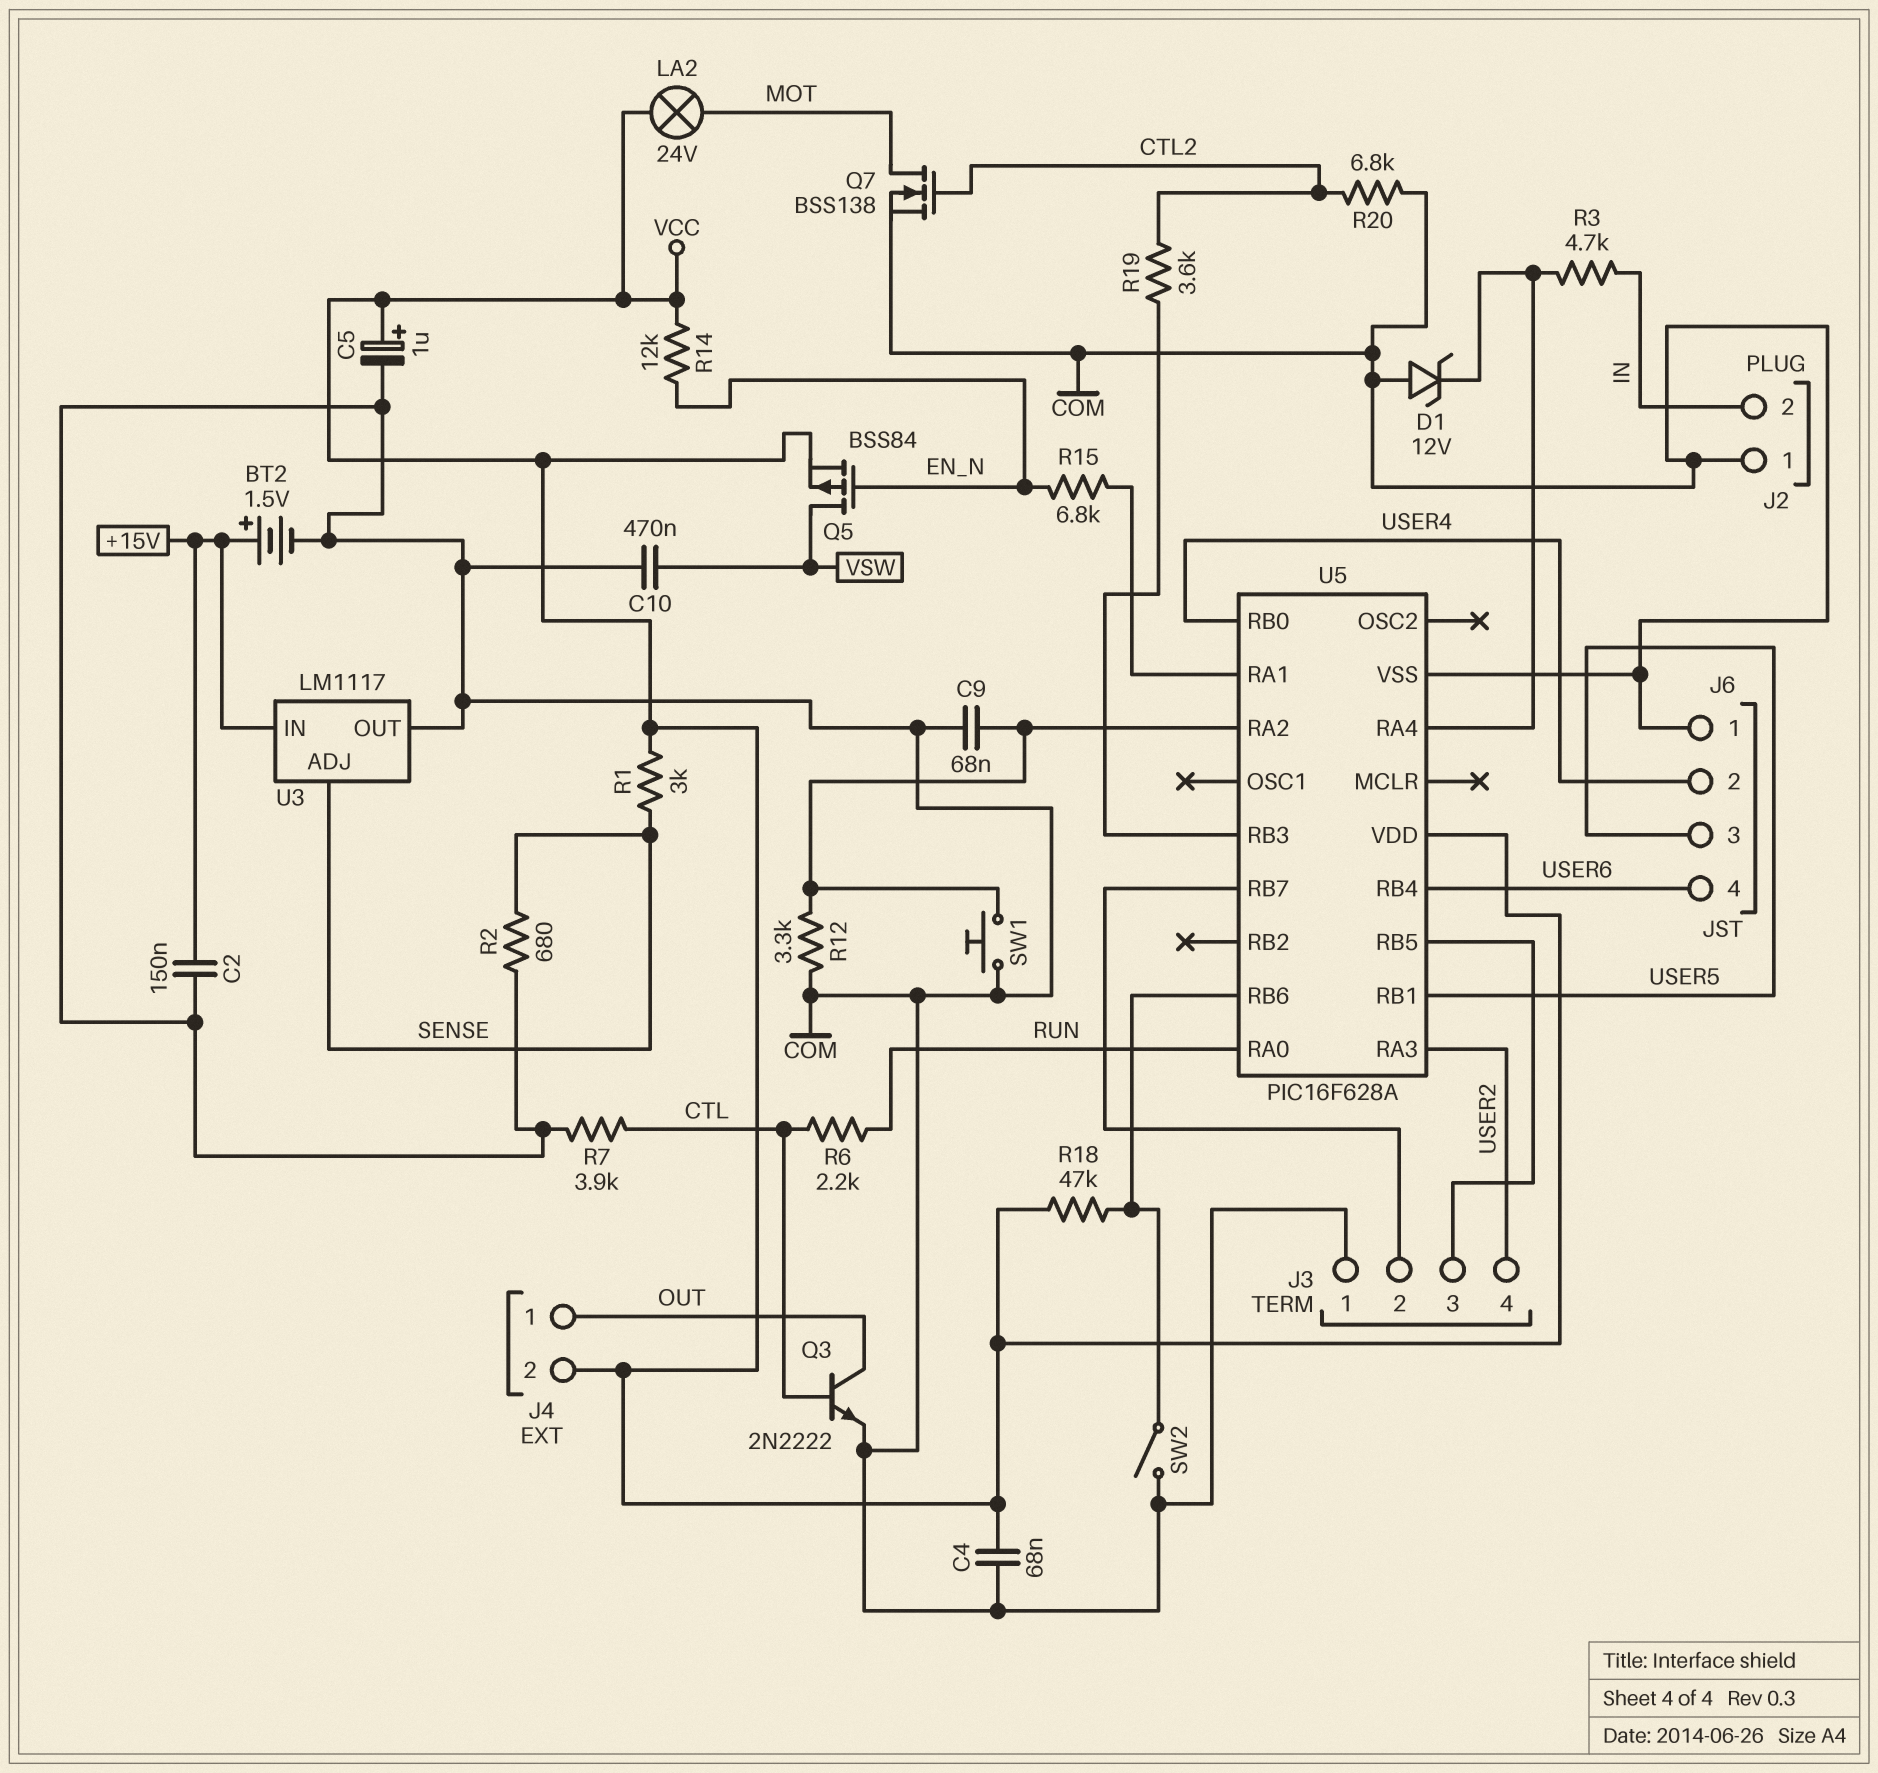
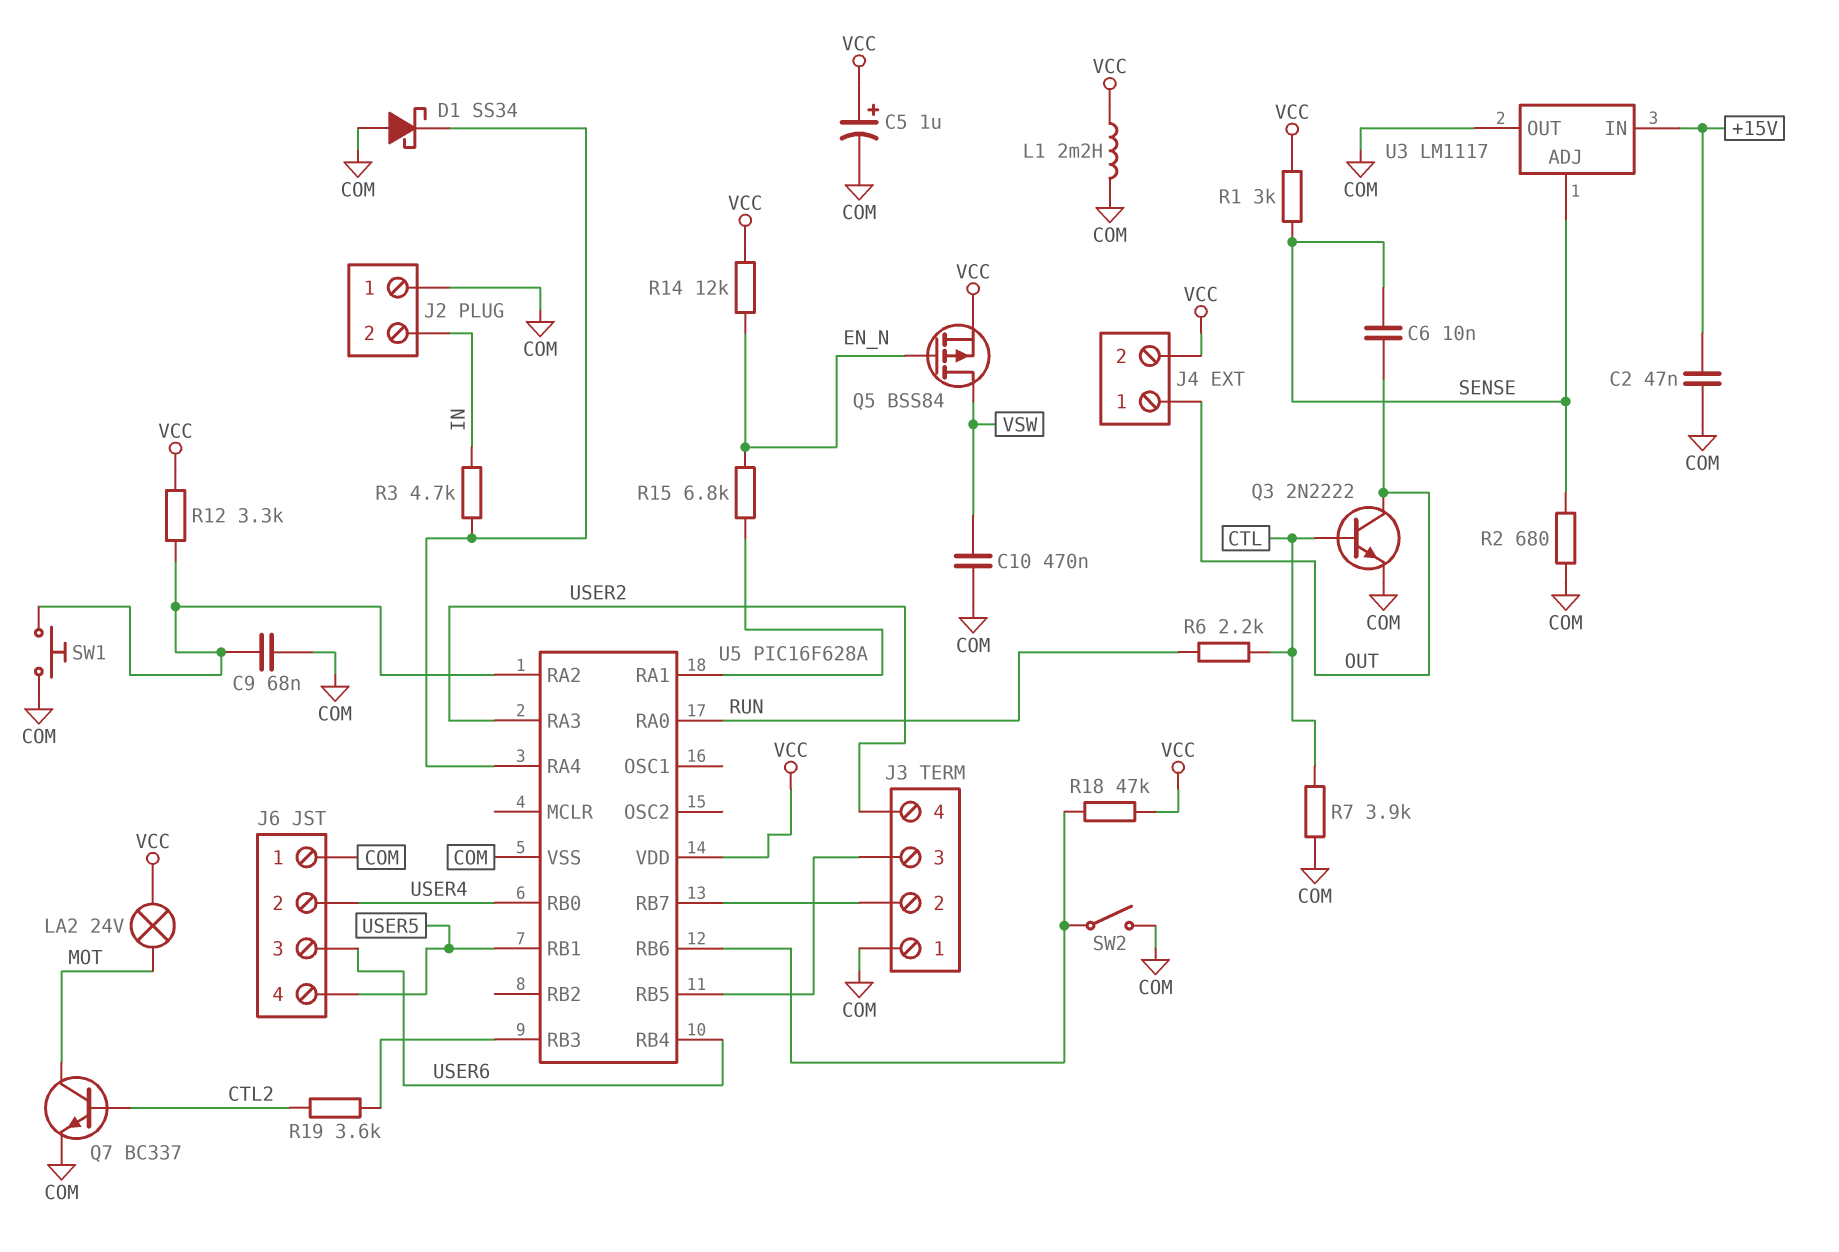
BT2: 1.5V (plus +15V, minus COM) -> none
C2: 150nF (+15V, COM) -> 47nF (+15V, COM)
C4: 68nF (COM, VCC) -> none
C6: none -> 10nF (OUT, SENSE)
D1: zener 12V (A COM, K U5/RA4) -> schottky SS34 (A COM, K U5/RA4)
J6 pin 3: USER5 -> USER6
J6 pin 4: USER6 -> USER5
L1: none -> 2.2mH (COM, VCC)
Q7: NMOS BSS138 (G CTL2, D MOT, S COM) -> NPN BC337 (B CTL2, C MOT, E COM)
R12: 3.3k (COM, U5/RA2) -> 3.3k (U5/RA2, VCC)
R20: 6.8k (COM, CTL2) -> none

